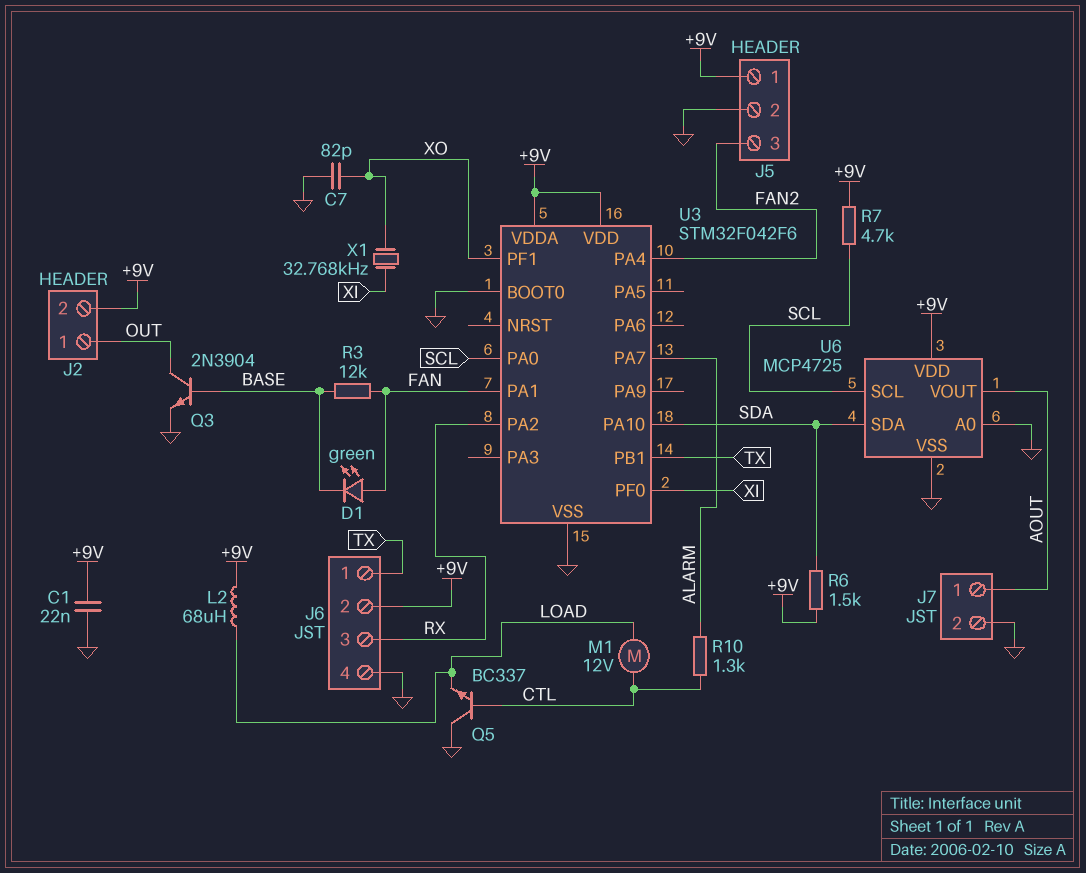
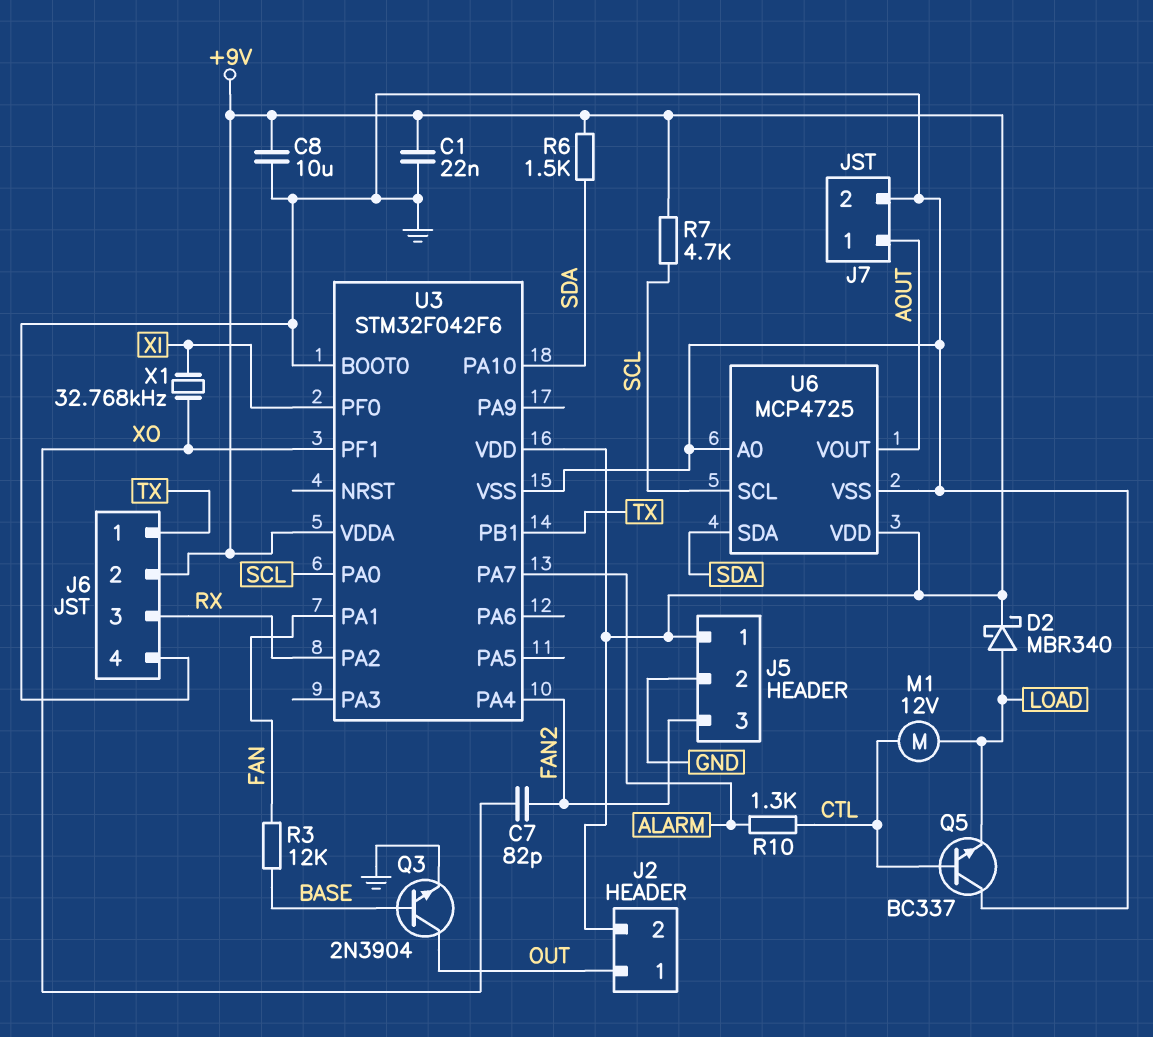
C7: 82pF (GND, XO) -> 82pF (FAN2, XO)
C8: none -> 10uF (+9V, GND)
D1: LED green (A FAN, K BASE) -> none
D2: none -> schottky MBR340 (A LOAD, K +9V)
L2: 68uH (+9V, LOAD) -> none

